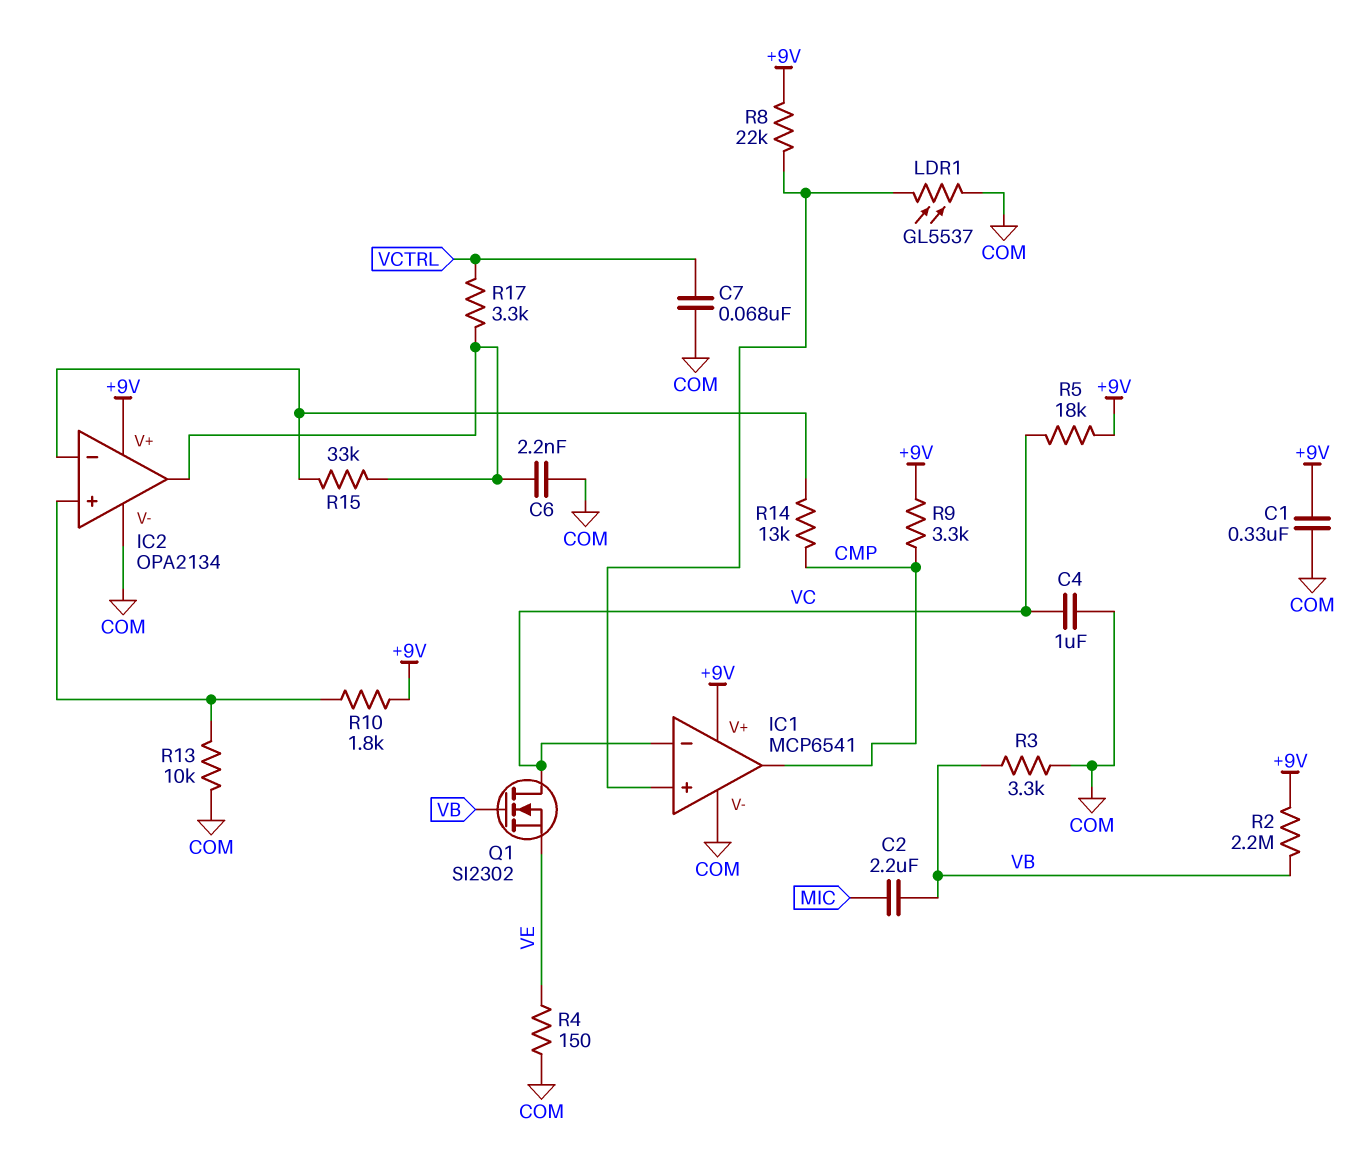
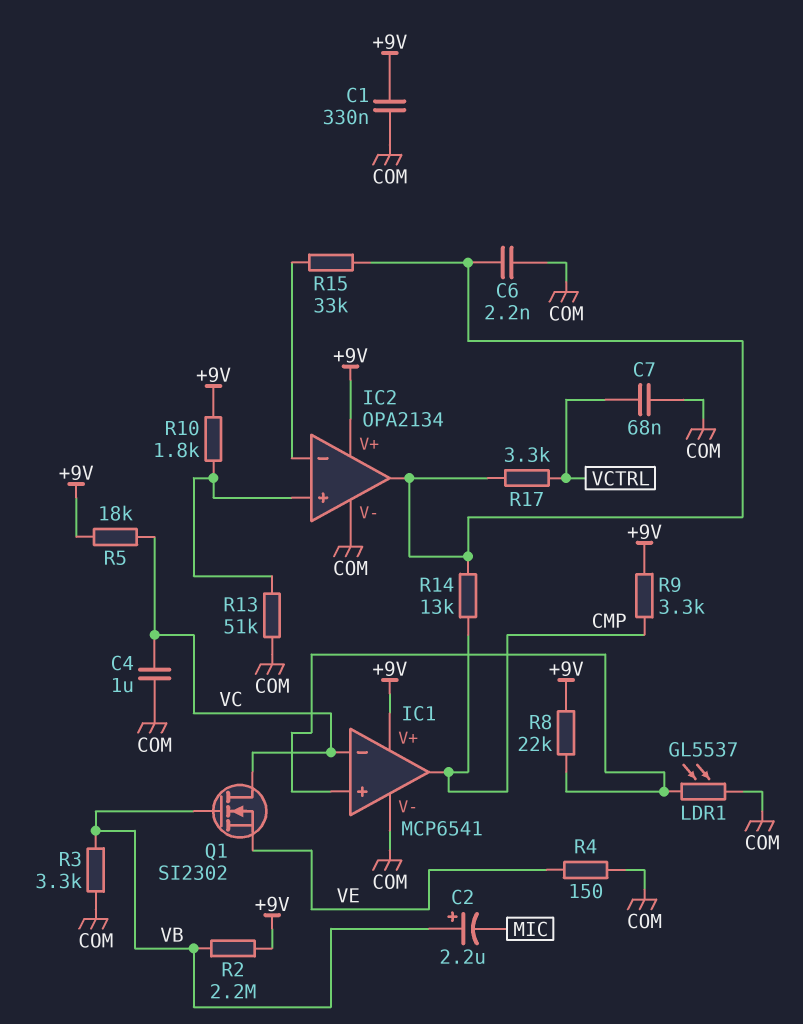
C2: 2.2uF (MIC, VB) -> 2.2uF (plus VB, minus MIC)
R13: 10k (COM, IC2/in+) -> 51k (COM, IC2/in+)
R14: 13k (CMP, IC2/in-) -> 13k (CMP, IC2/out)

